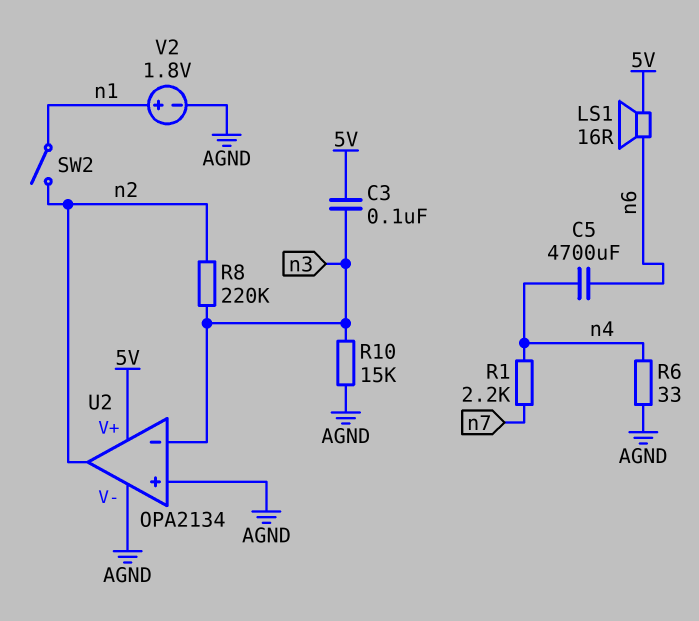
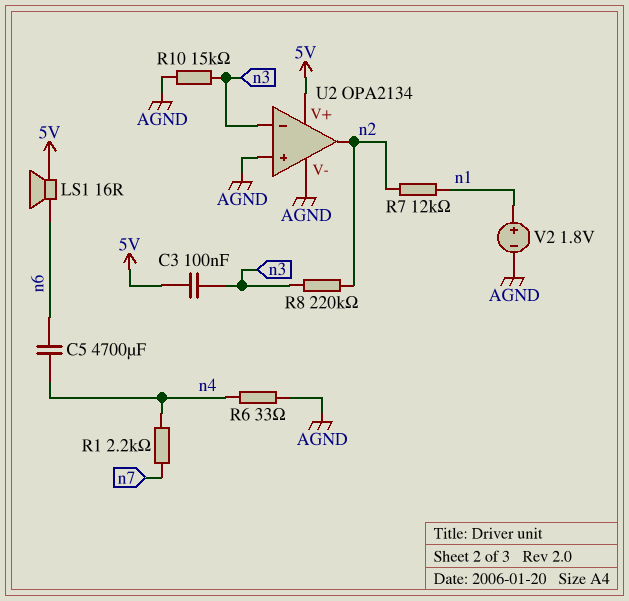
R7: none -> 12k (n1, n2)
SW2: switch (n1, n2) -> none

